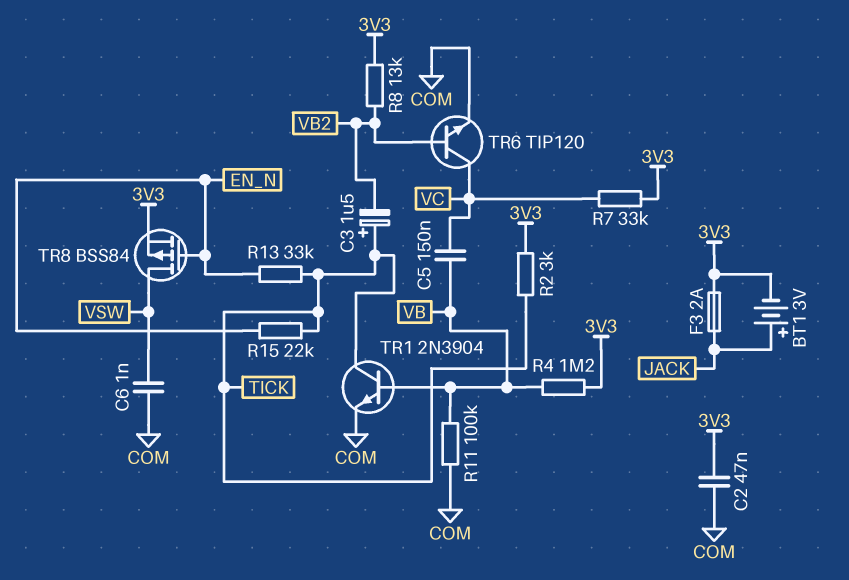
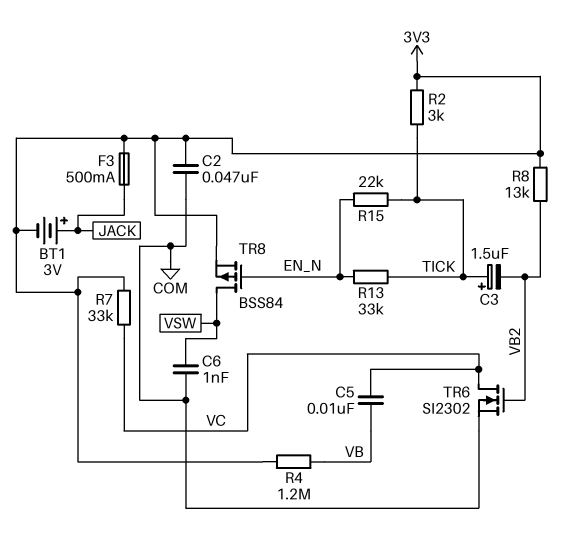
C5: 150nF (VB, VC) -> 10nF (VB, VC)
F3: 2A (3V3, JACK) -> 500mA (3V3, JACK)
R11: 100k (COM, VB) -> none
TR1: NPN 2N3904 (B VB, C TICK, E COM) -> none
TR6: NPN TIP120 (B VB2, C VC, E COM) -> NMOS SI2302 (G VB2, D VC, S COM)

